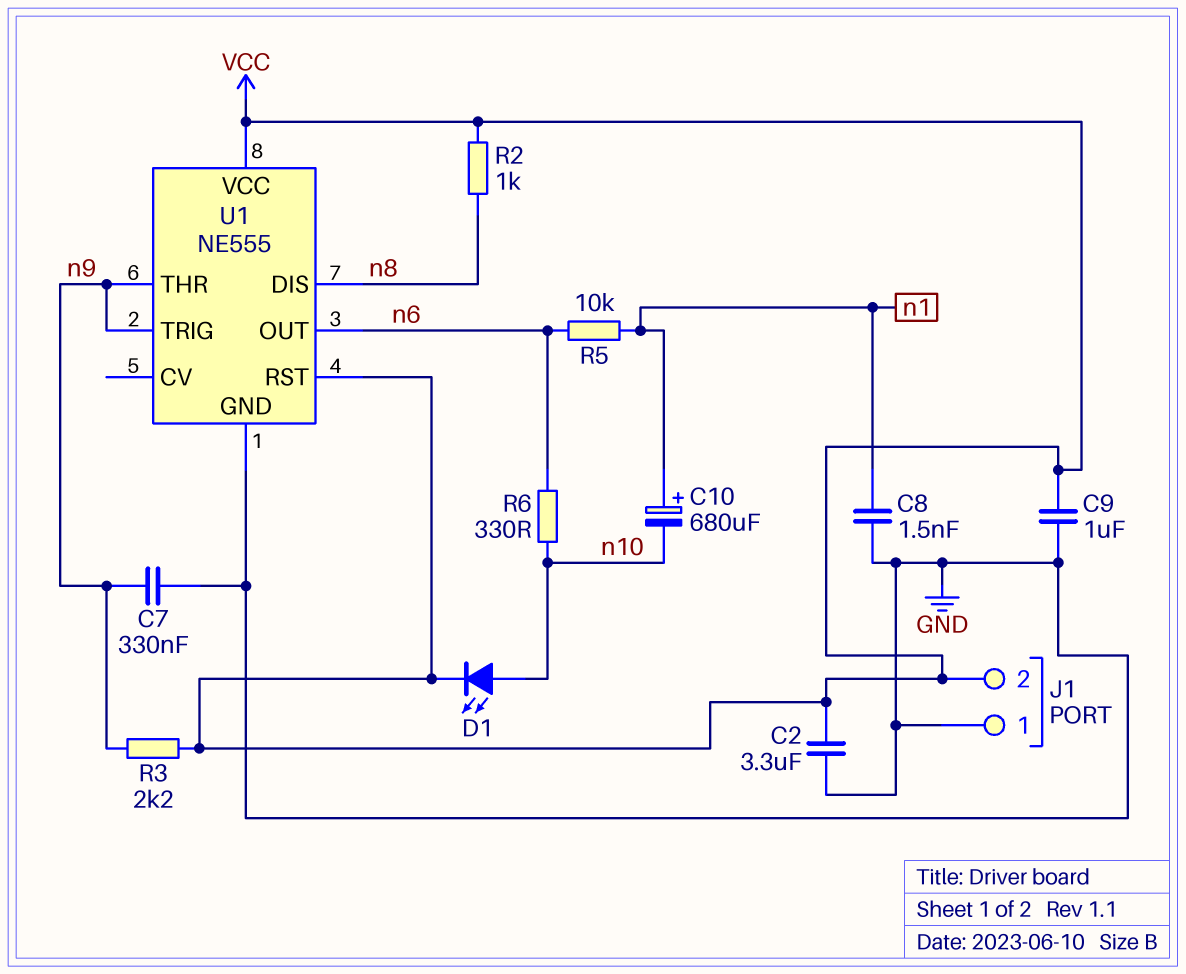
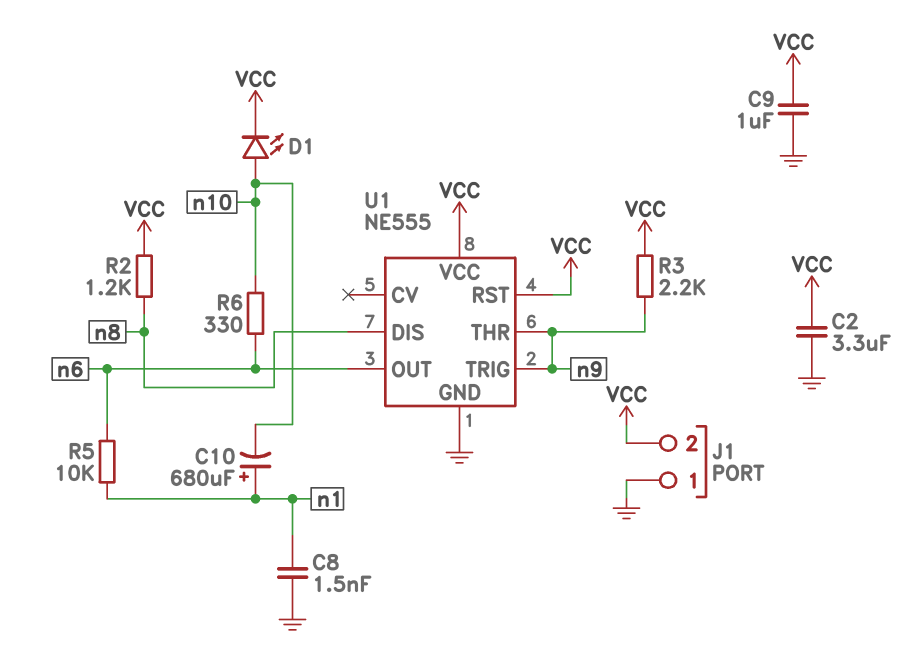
C7: 330nF (GND, n9) -> none
R2: 1k (VCC, n8) -> 1.2k (VCC, n8)

